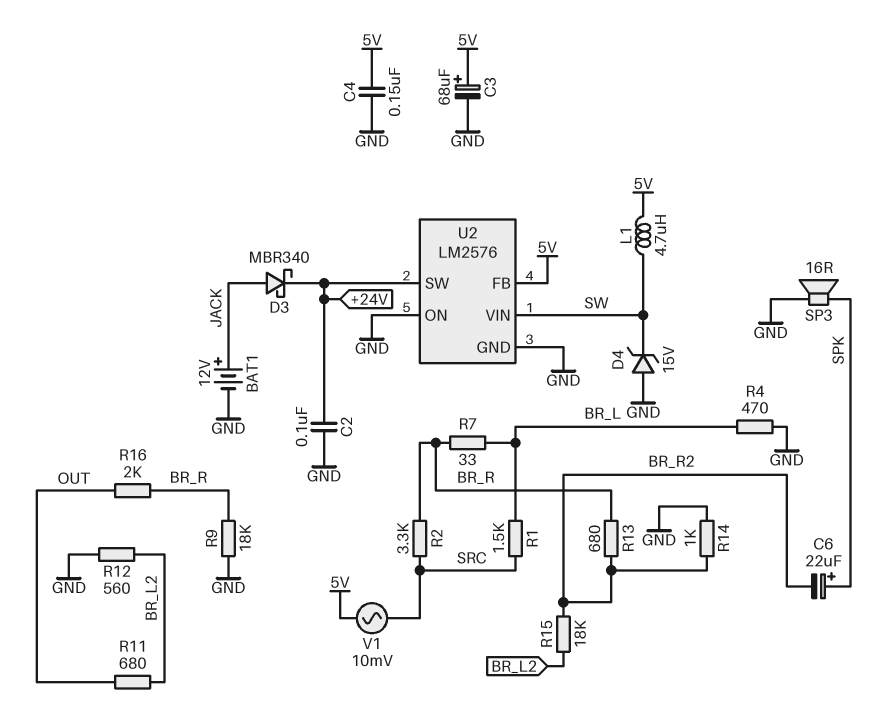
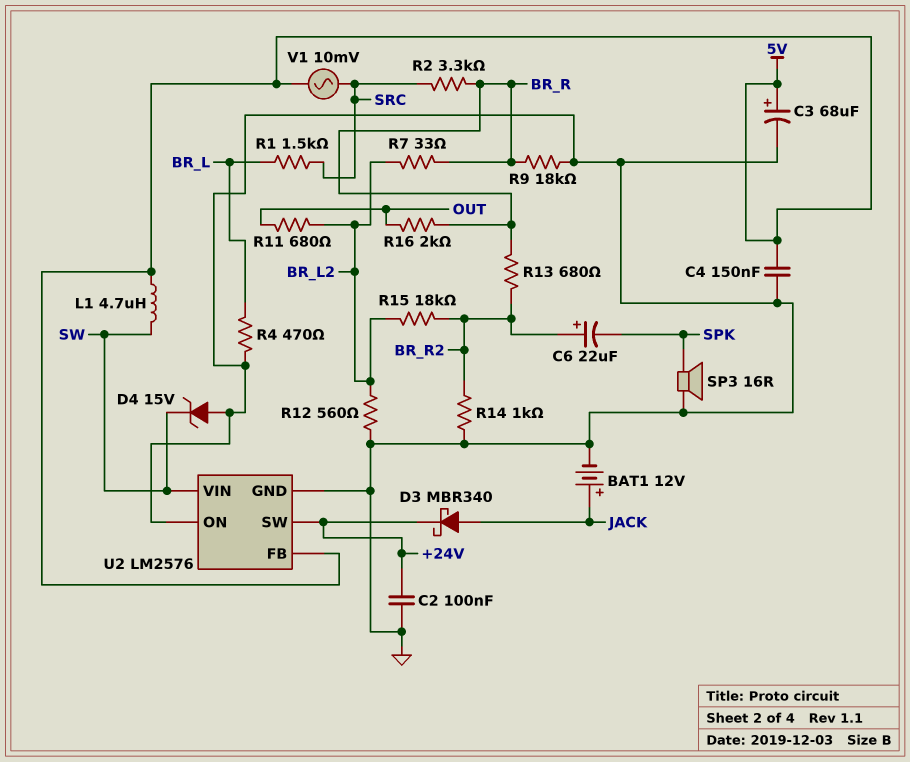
C6: 22uF (plus SPK, minus BR_R2) -> 22uF (plus BR_R2, minus SPK)
R7: 33 (BR_L, BR_R) -> 33 (BR_L2, BR_R)

